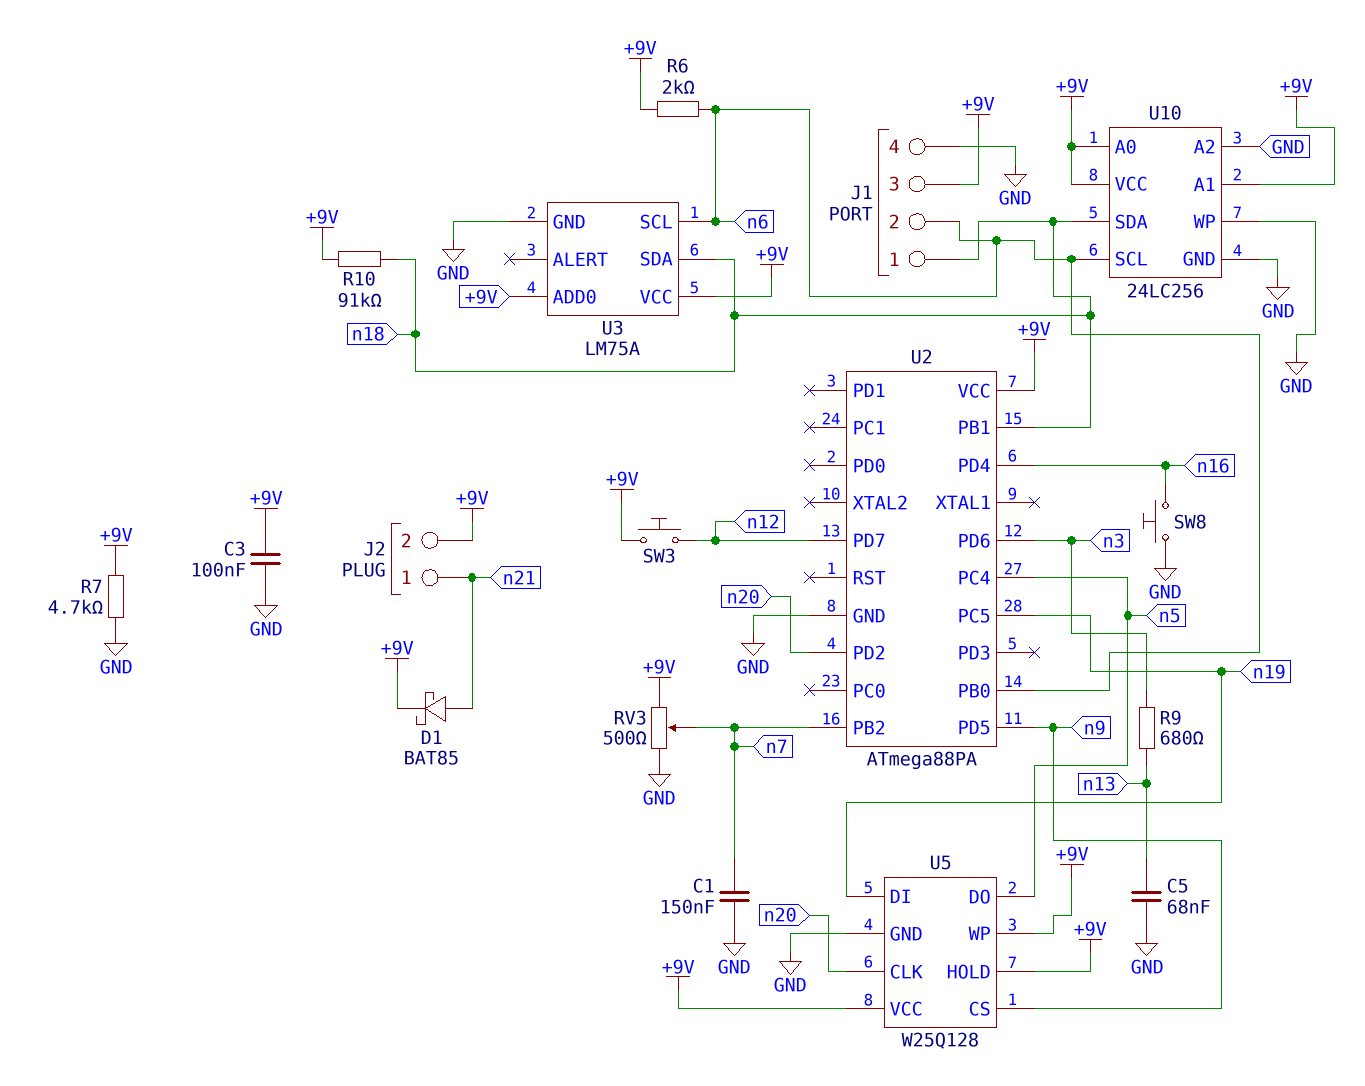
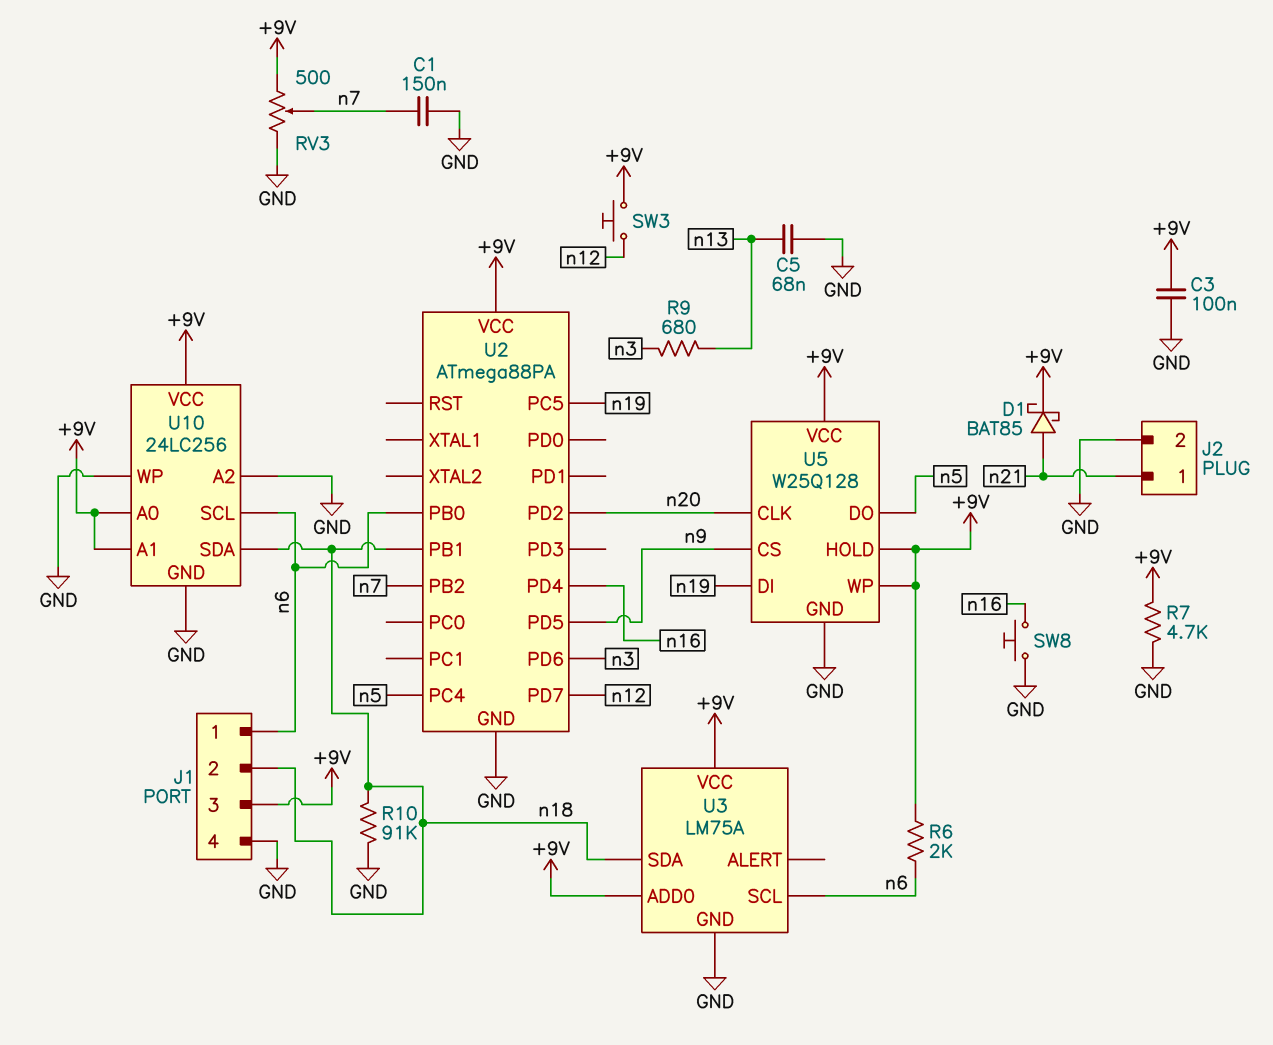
J1 pin 1: n18 -> n6
J1 pin 2: n6 -> n18
J2 pin 2: +9V -> GND
R10: 91k (+9V, n18) -> 91k (GND, n18)

